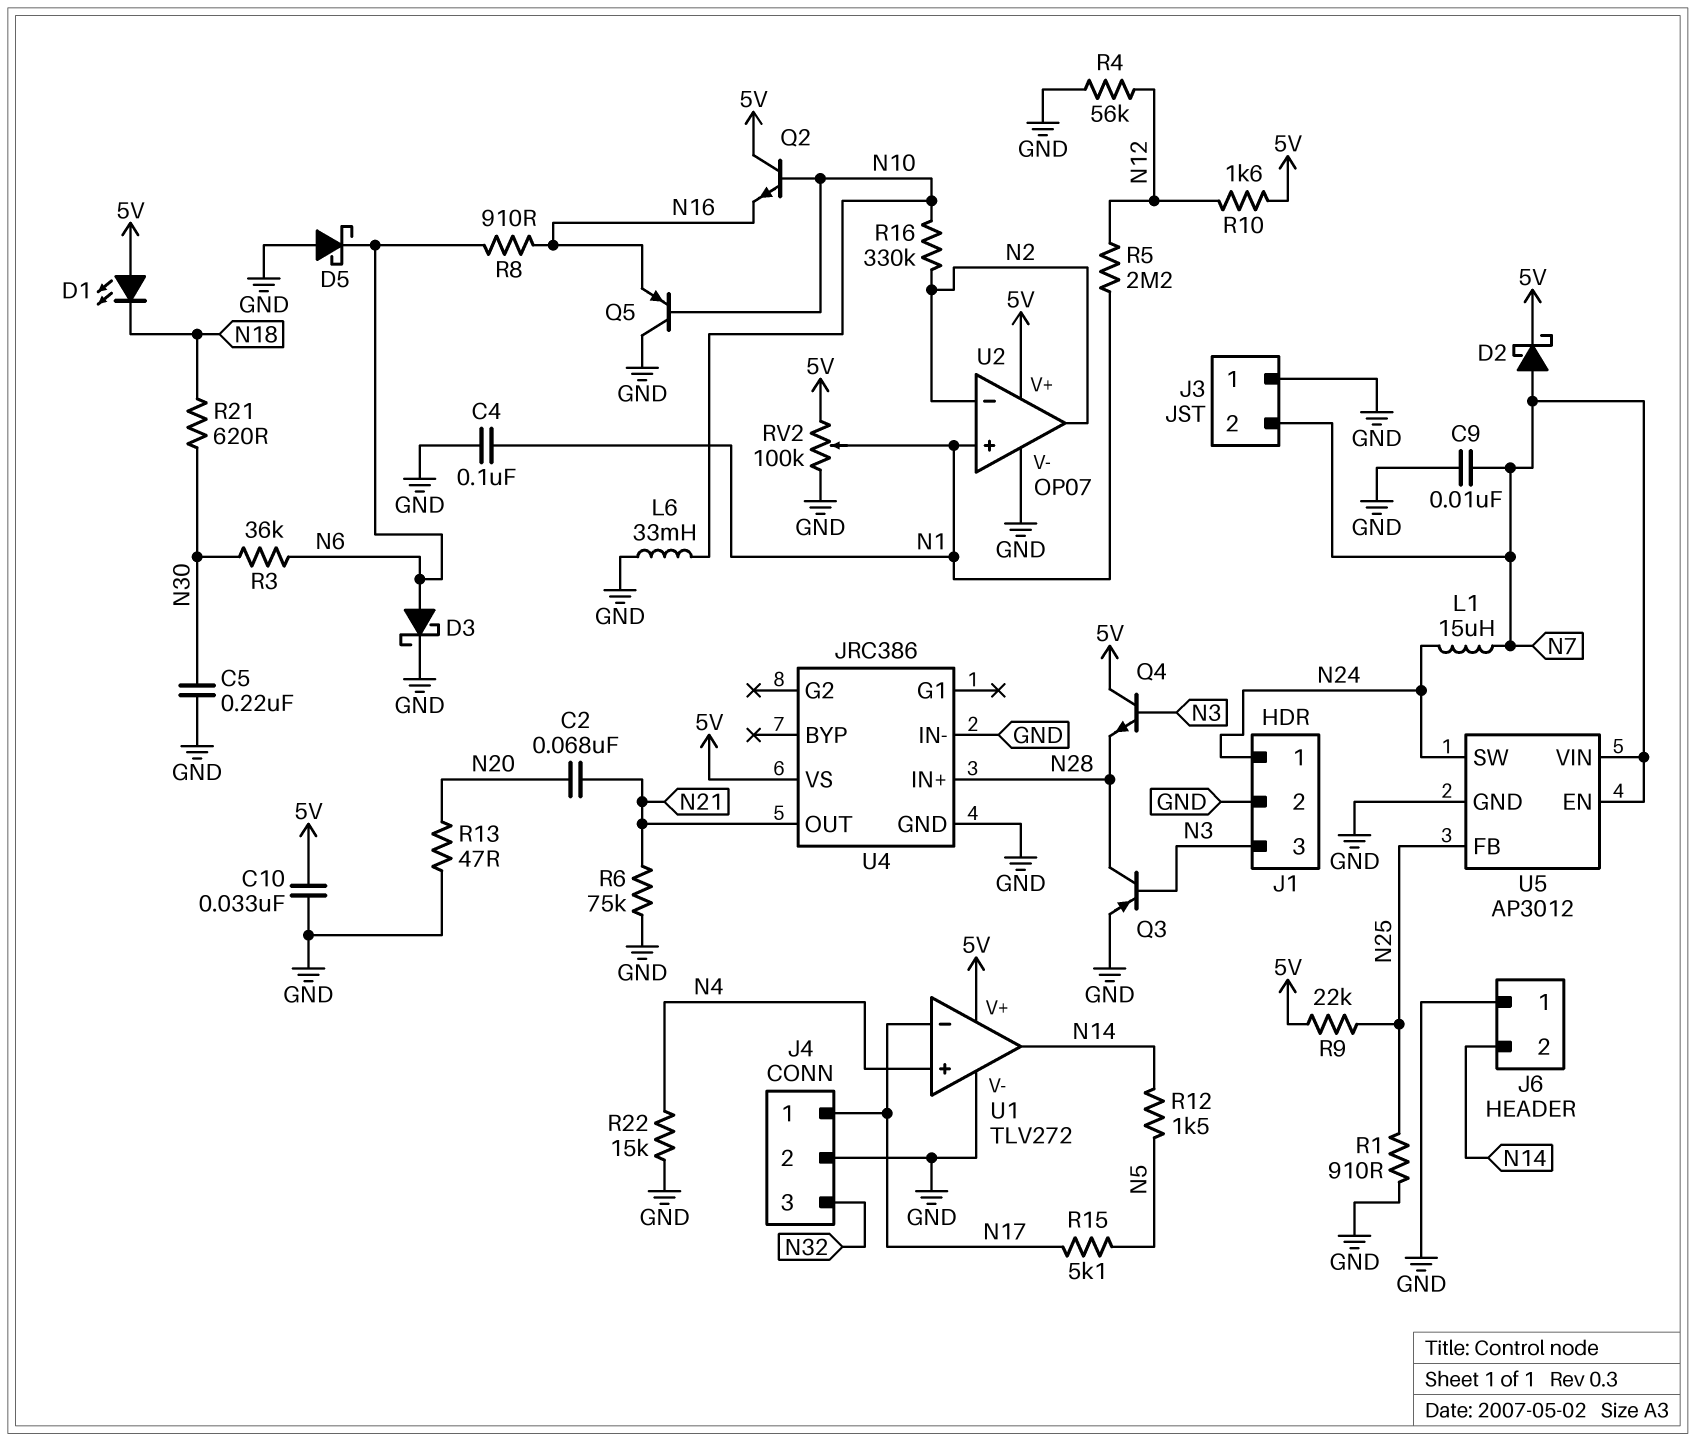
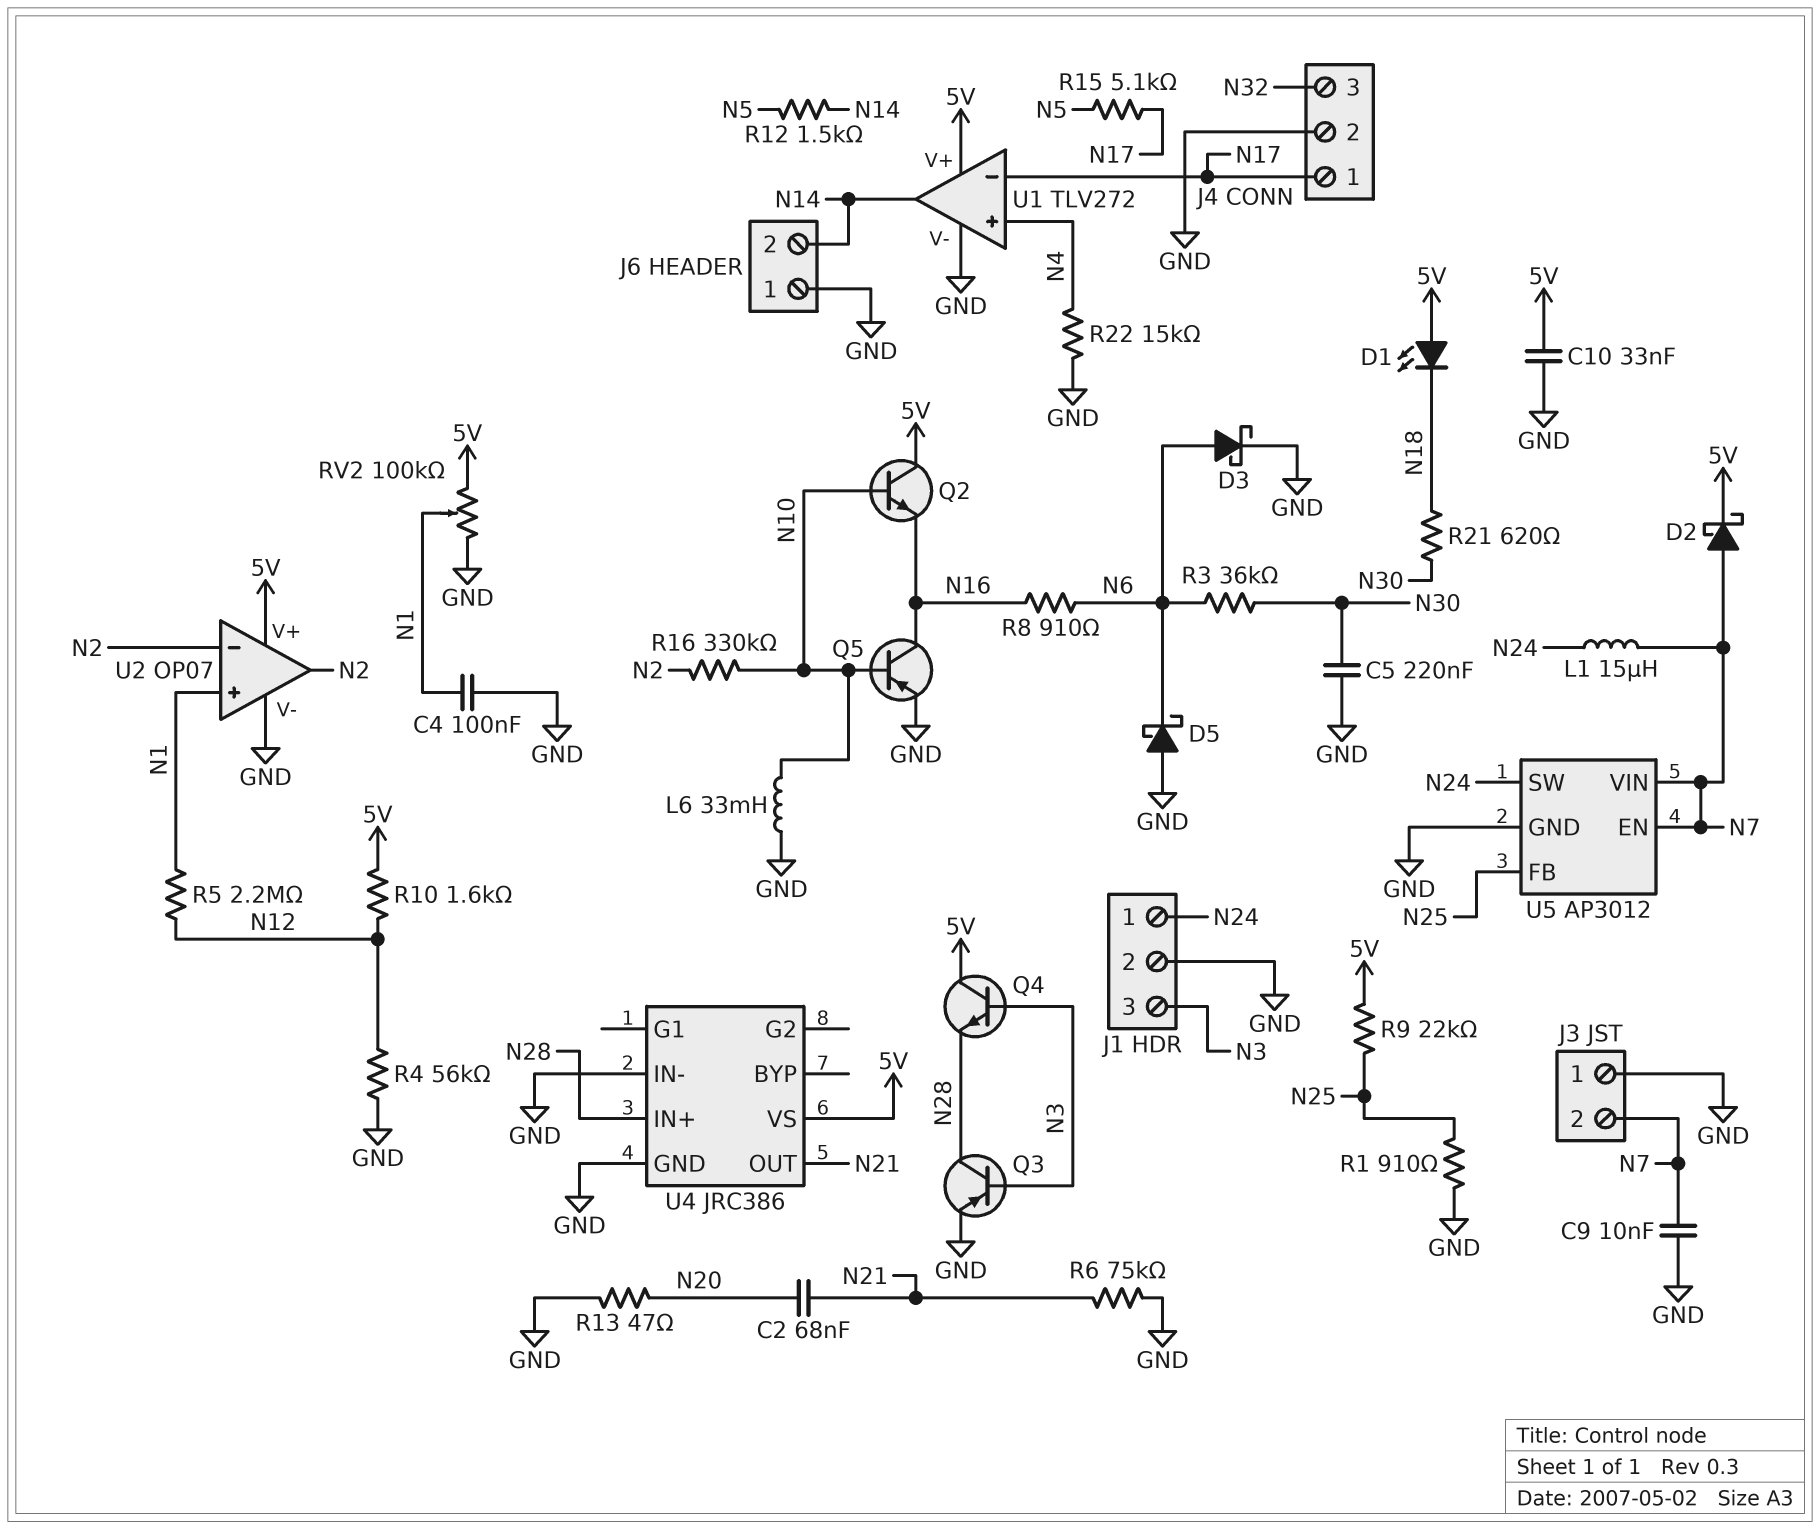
Q5: PNP (B N10, C GND, E N16) -> PNP (B N10, C N16, E GND)

